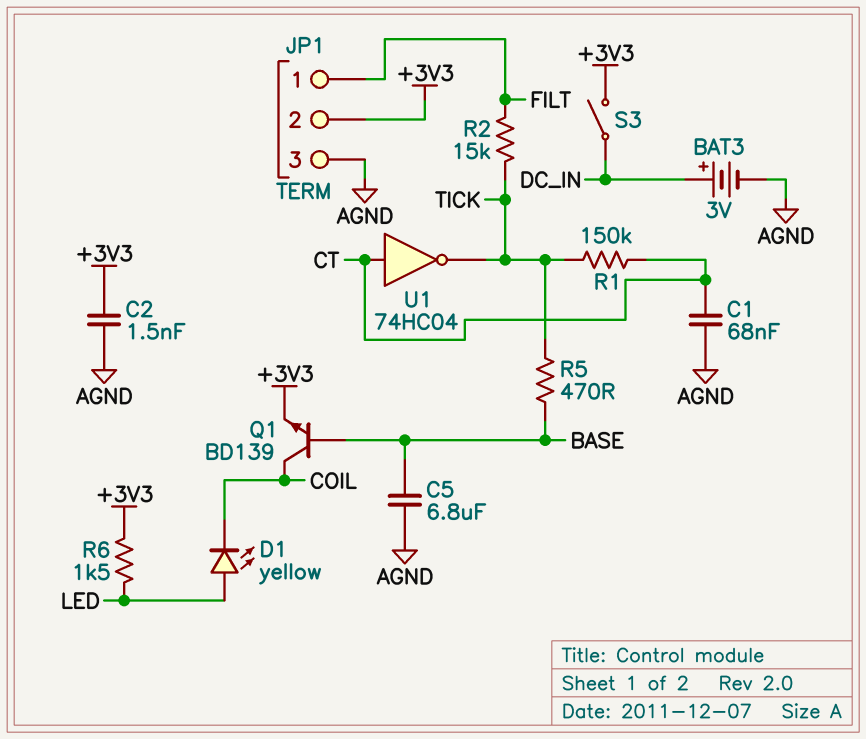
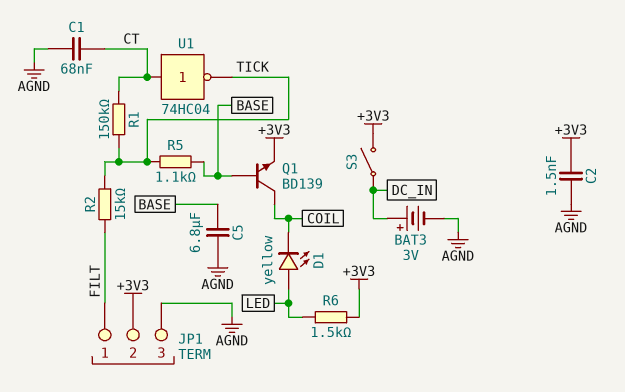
R5: 470 (BASE, TICK) -> 1.1k (BASE, TICK)

